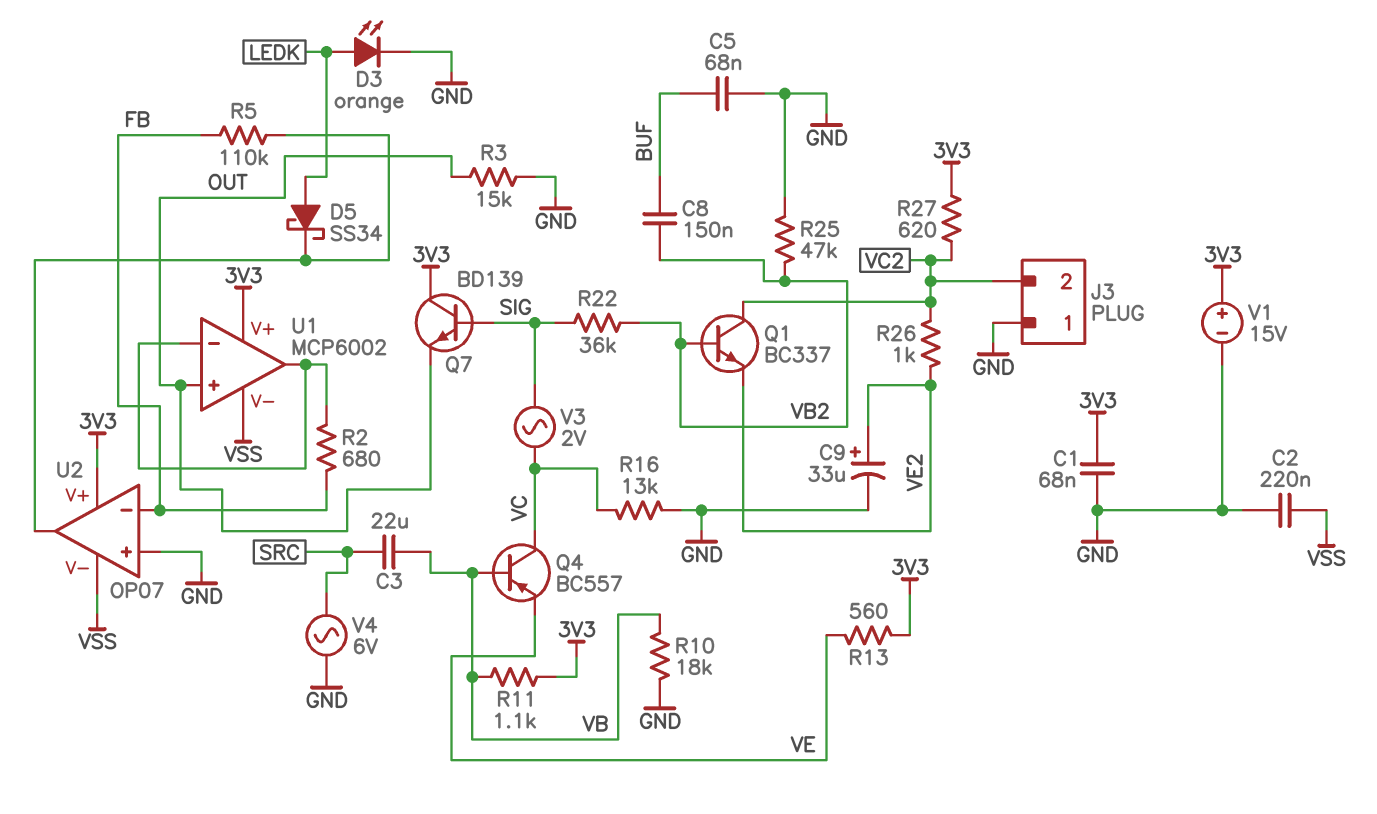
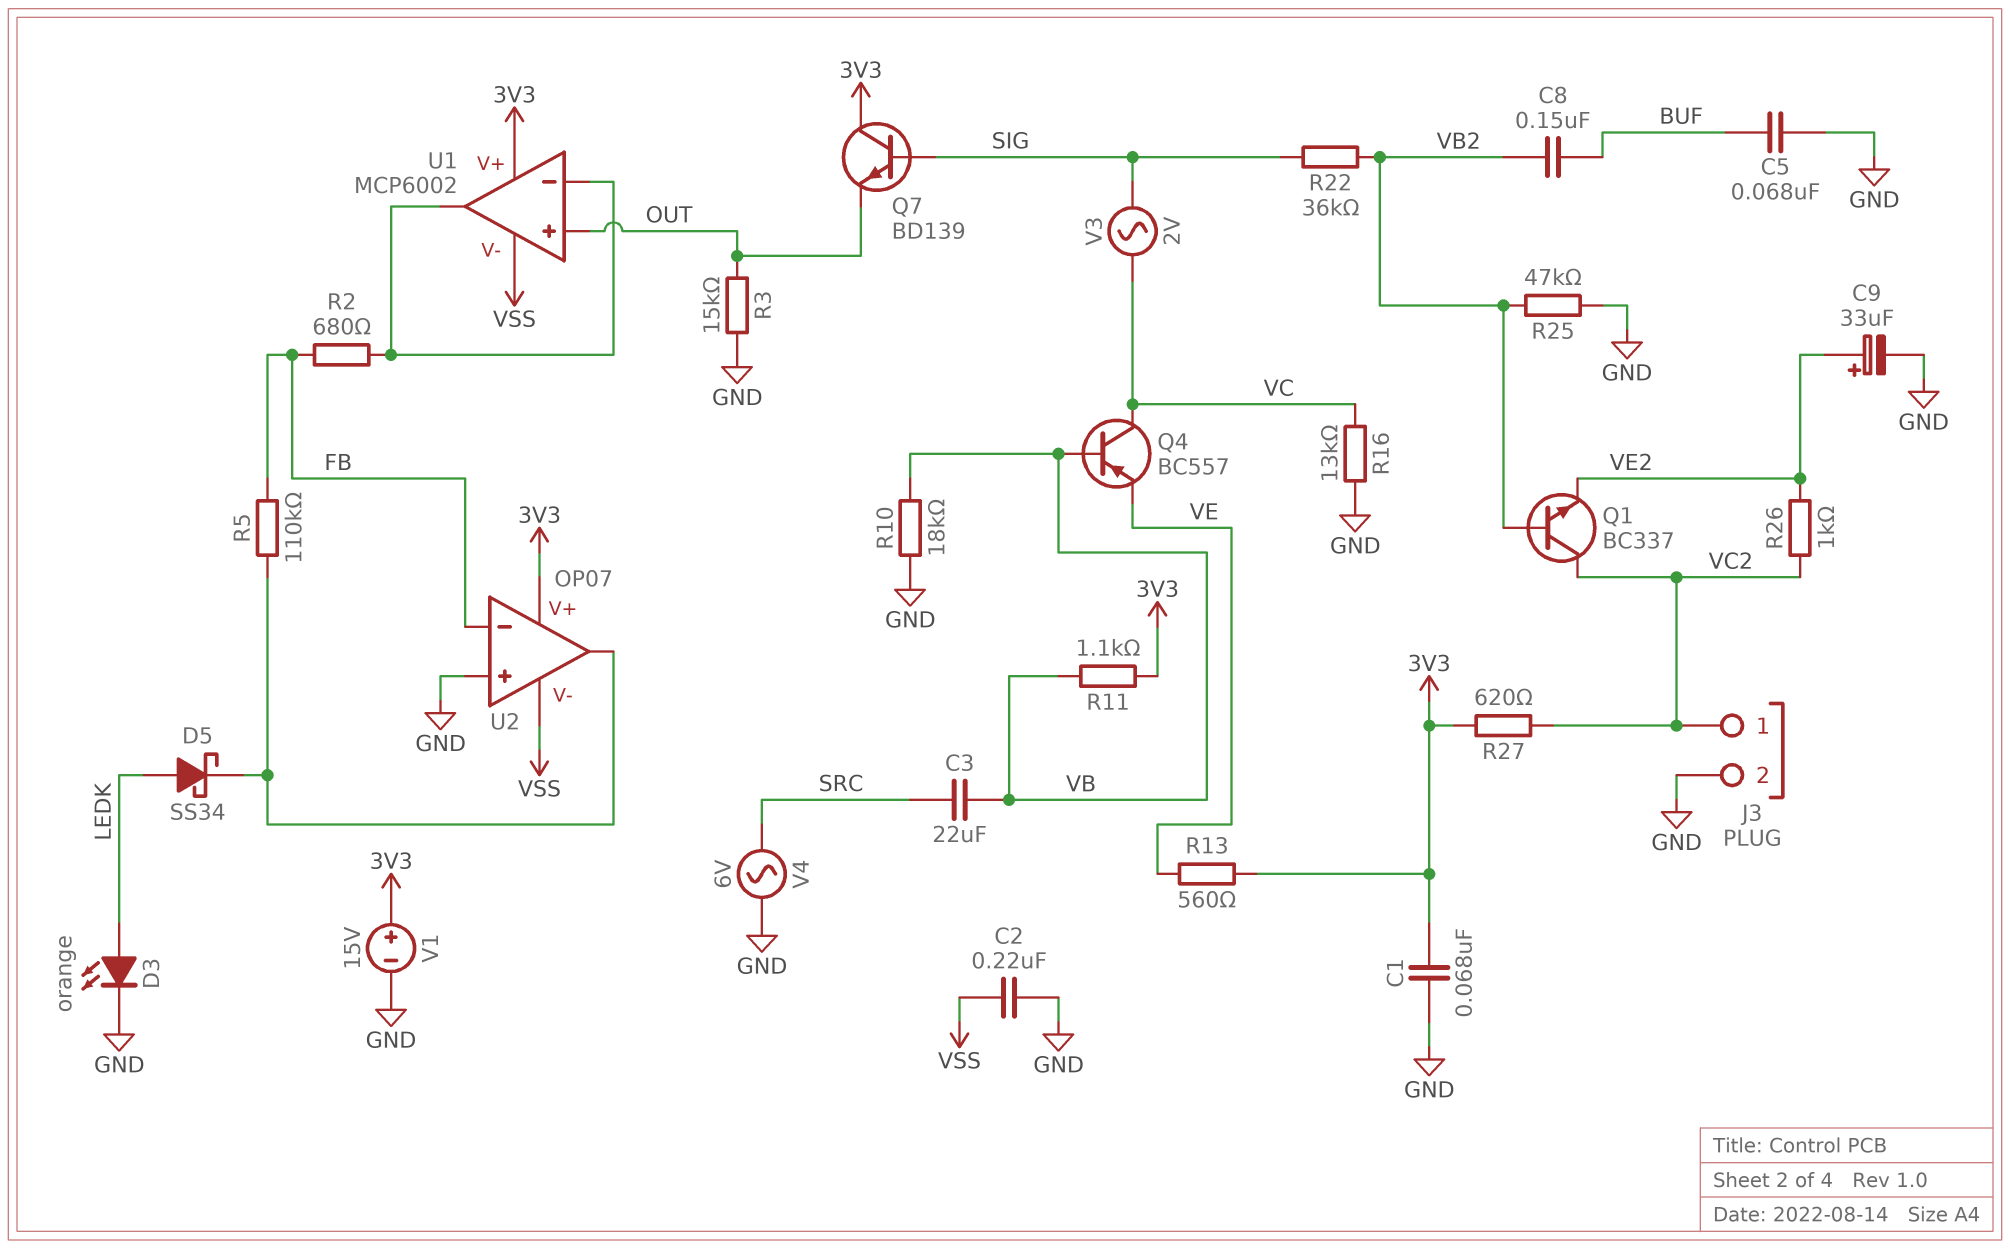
J3 pin 1: GND -> VC2
J3 pin 2: VC2 -> GND

